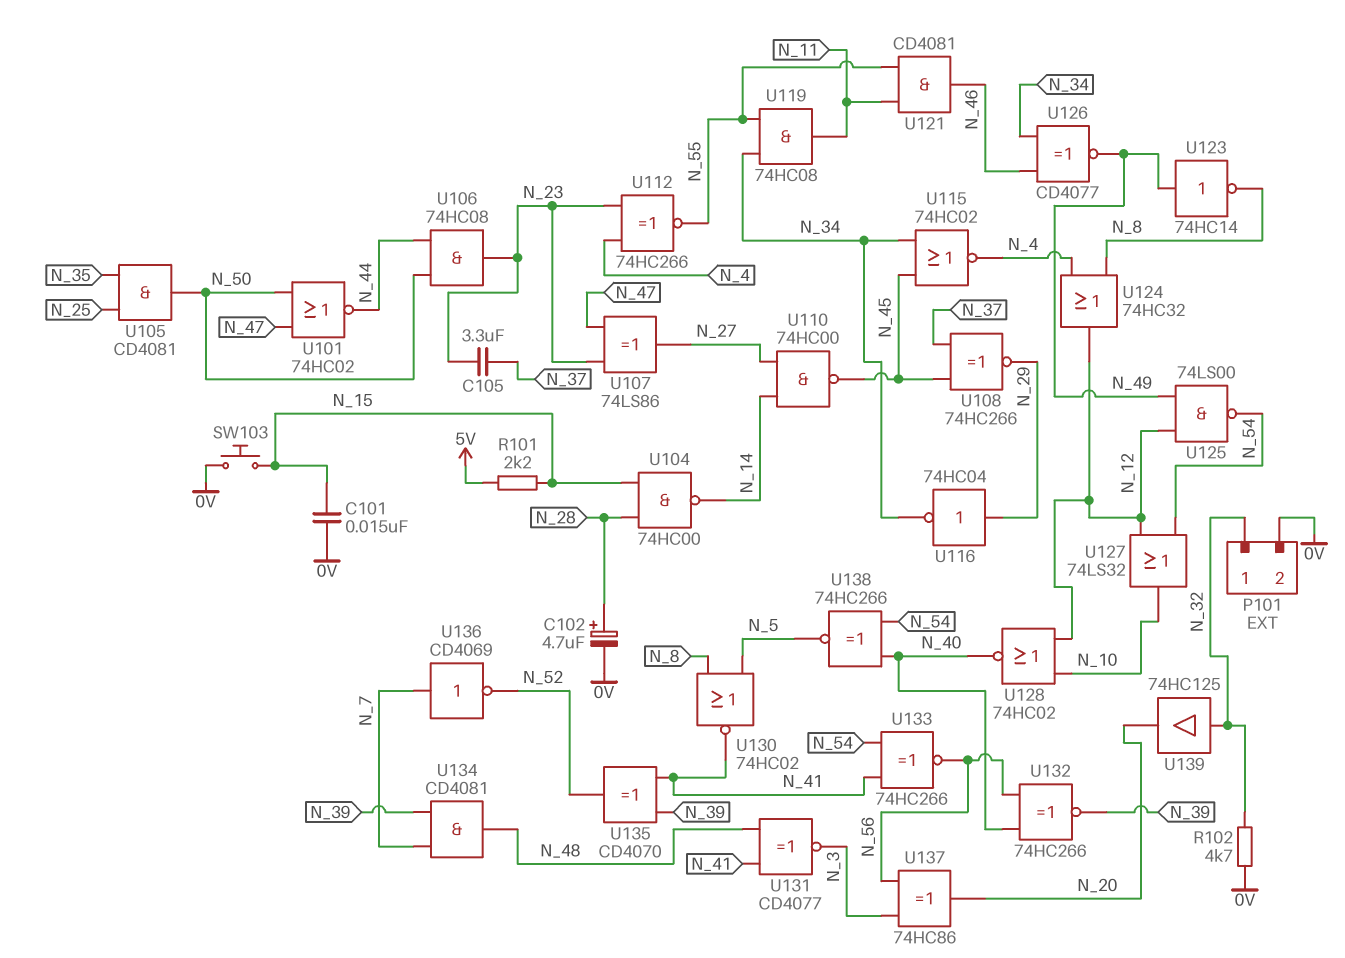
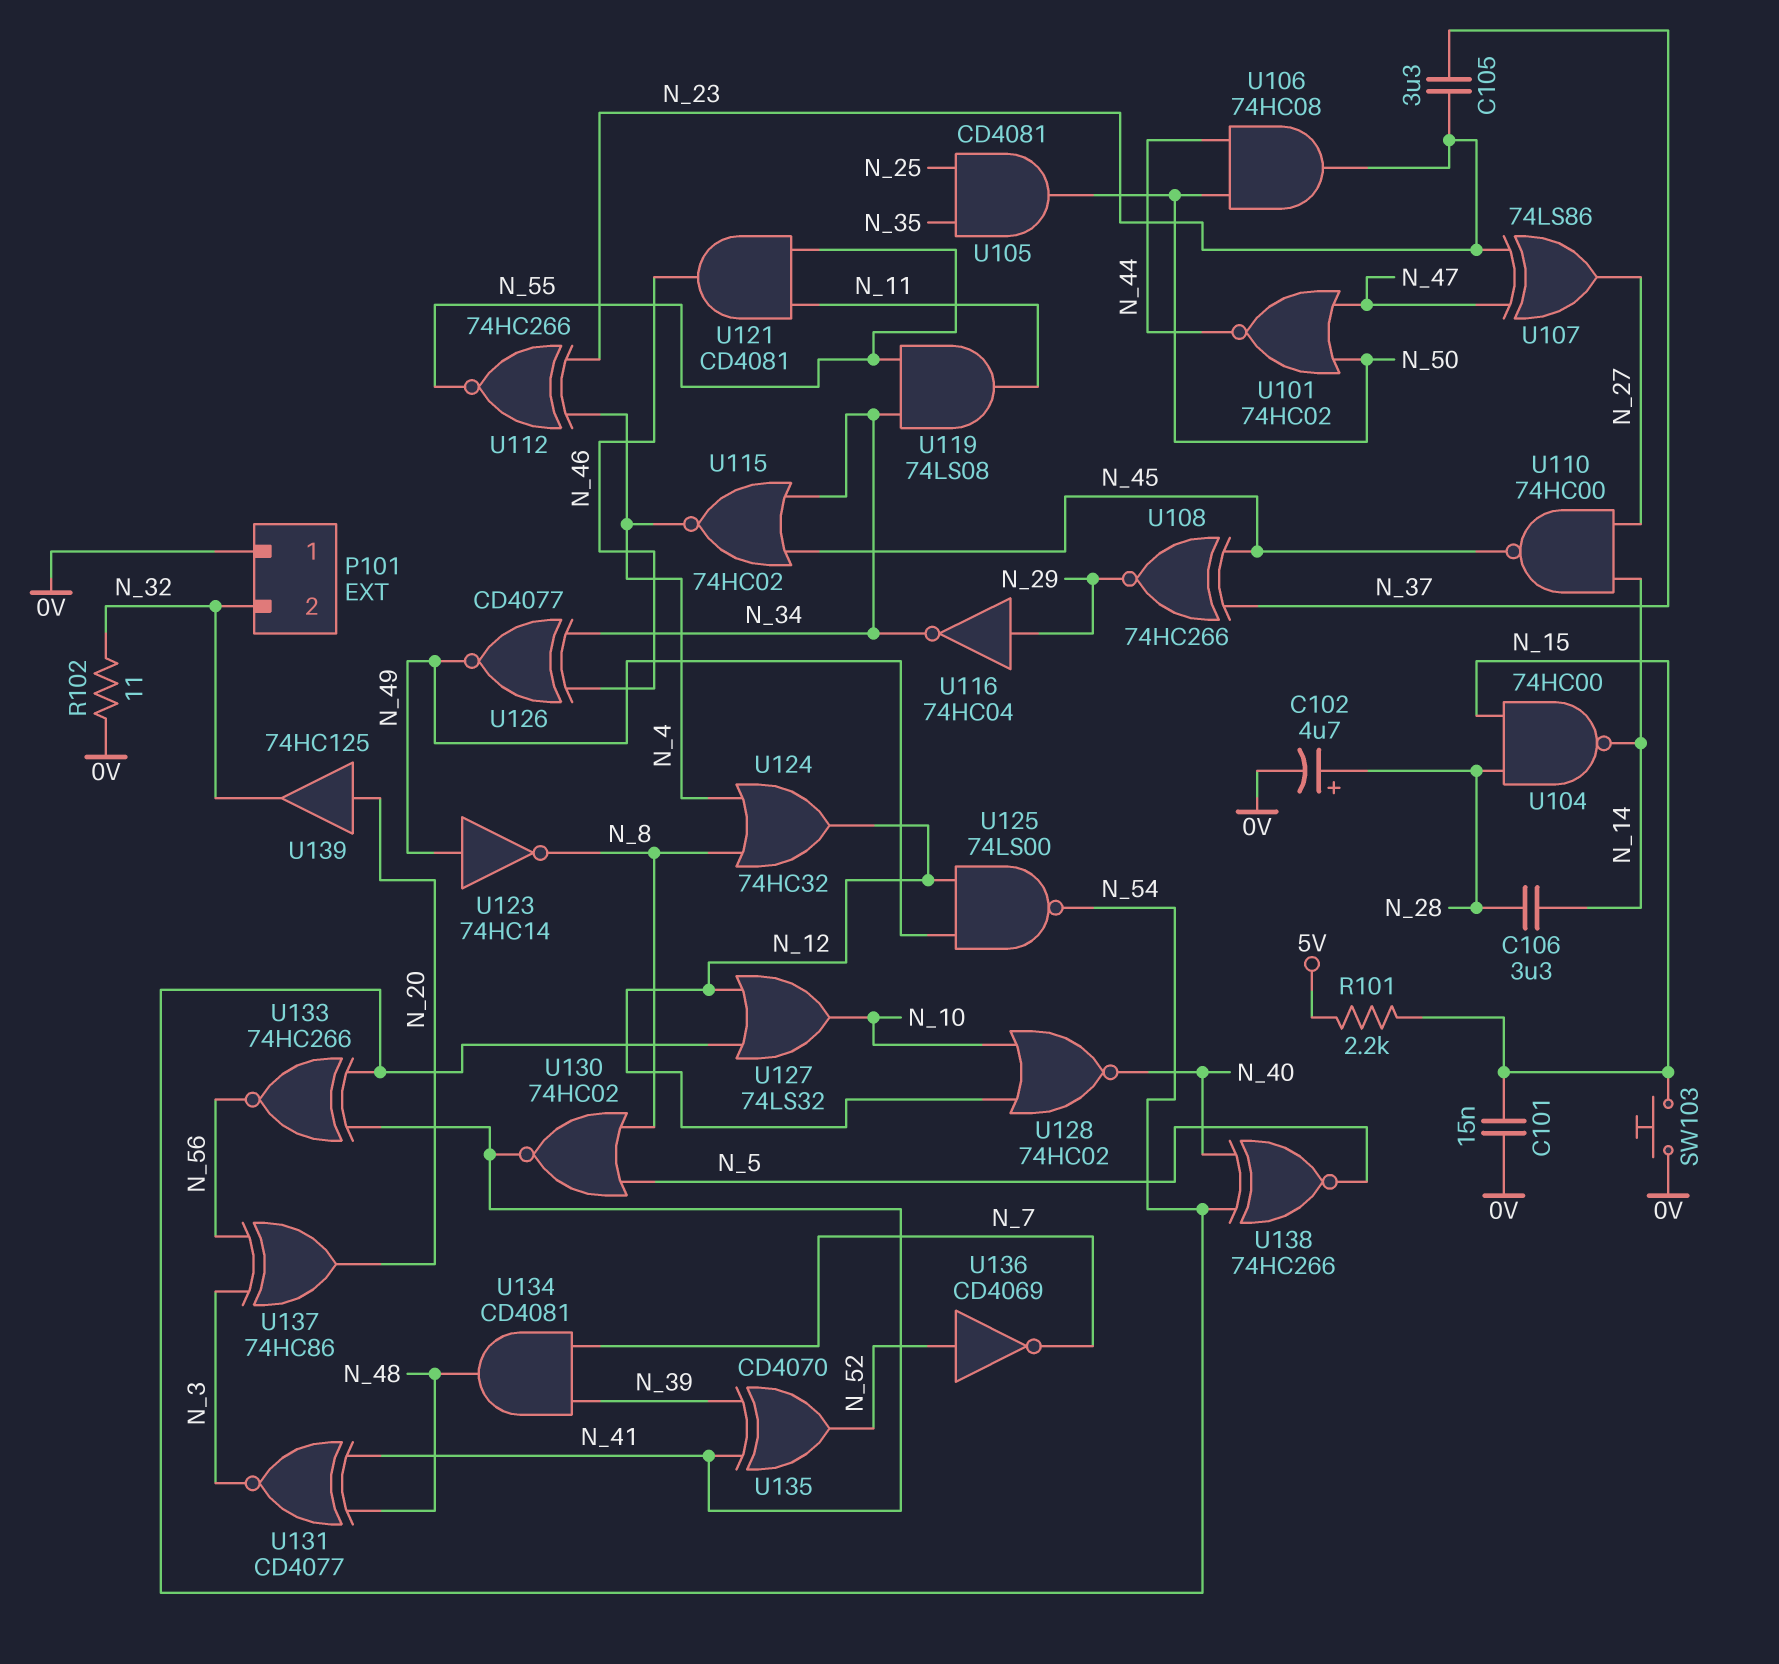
C106: none -> 3.3uF (N_14, N_28)
P101 pin 1: N_32 -> 0V
P101 pin 2: 0V -> N_32
R102: 4.7k (0V, N_32) -> 11 (0V, N_32)
U119: AND 74HC08 (in N_34, in N_55, out N_11) -> AND 74LS08 (in N_34, in N_55, out N_11)
U132: XNOR 74HC266 (in N_40, in N_56, out N_39) -> none
U136: NOT CD4069 (in N_7, out N_52) -> NOT CD4069 (in N_52, out N_7)
U139: buffer 74HC125 (in N_32, out N_20) -> buffer 74HC125 (in N_20, out N_32)

